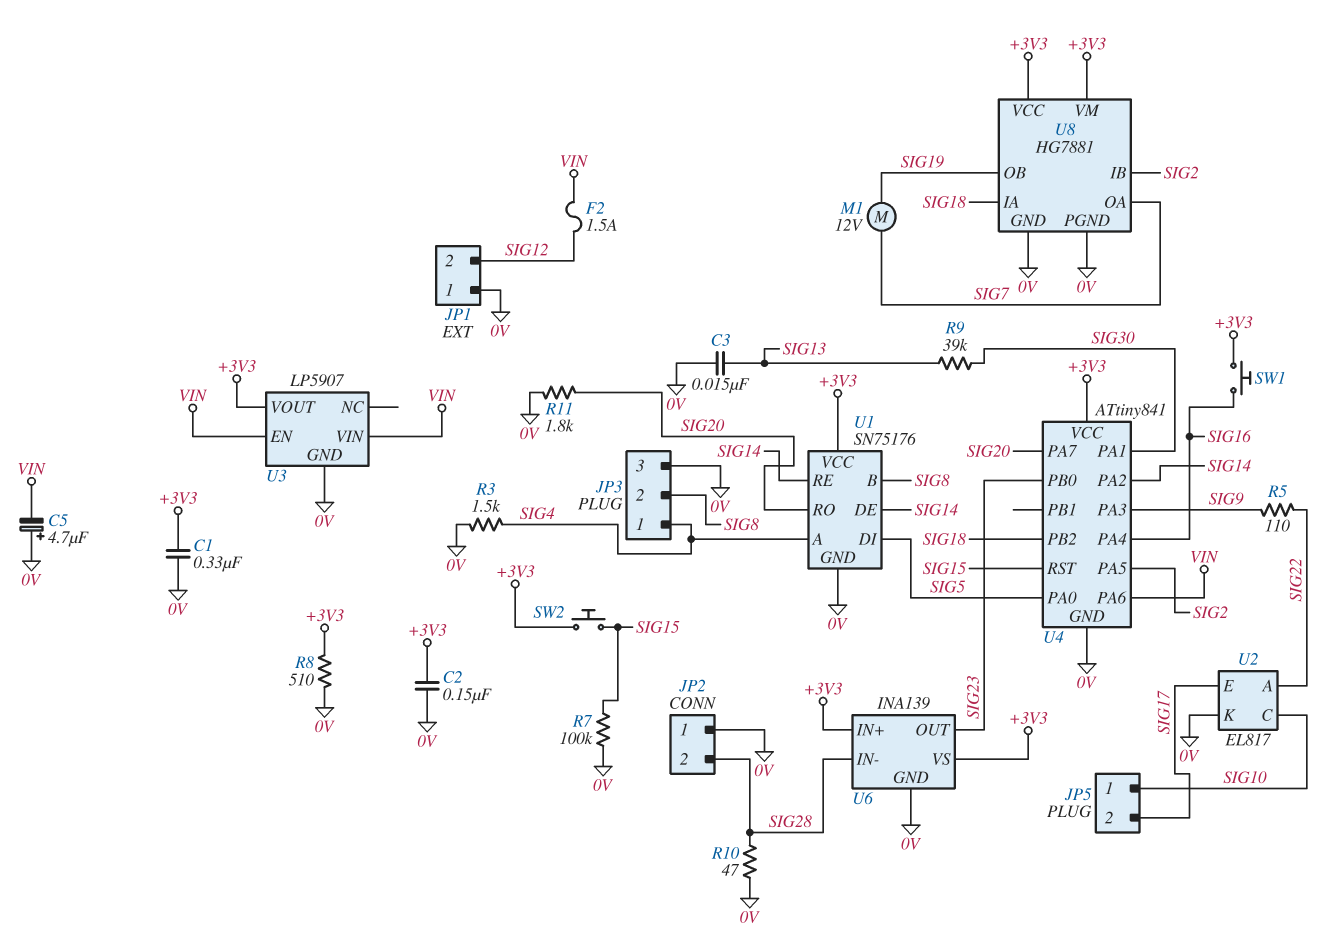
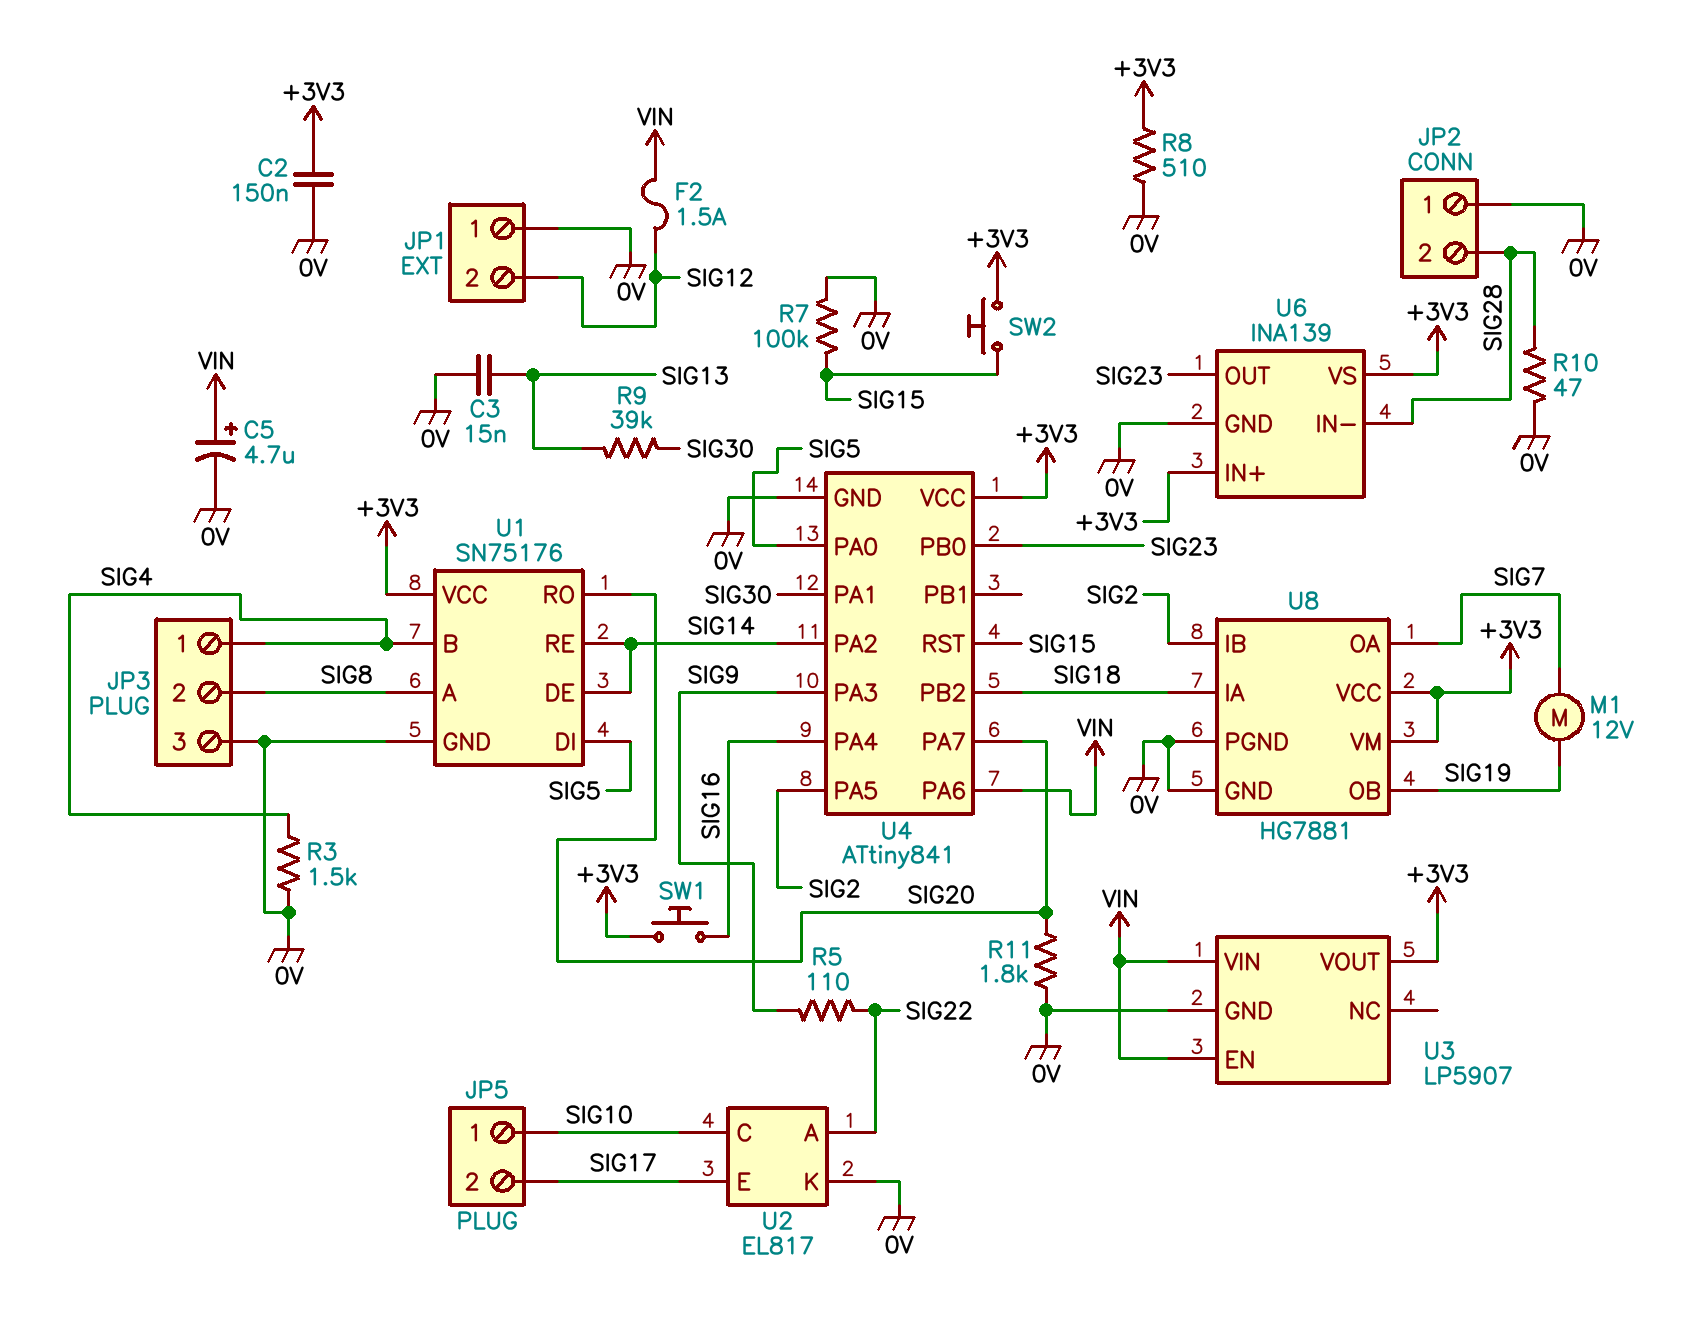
C1: 330nF (+3V3, 0V) -> none
C5: 4.7uF (plus 0V, minus VIN) -> 4.7uF (plus VIN, minus 0V)
U1 pin A: SIG4 -> SIG8
U1 pin B: SIG8 -> SIG4

